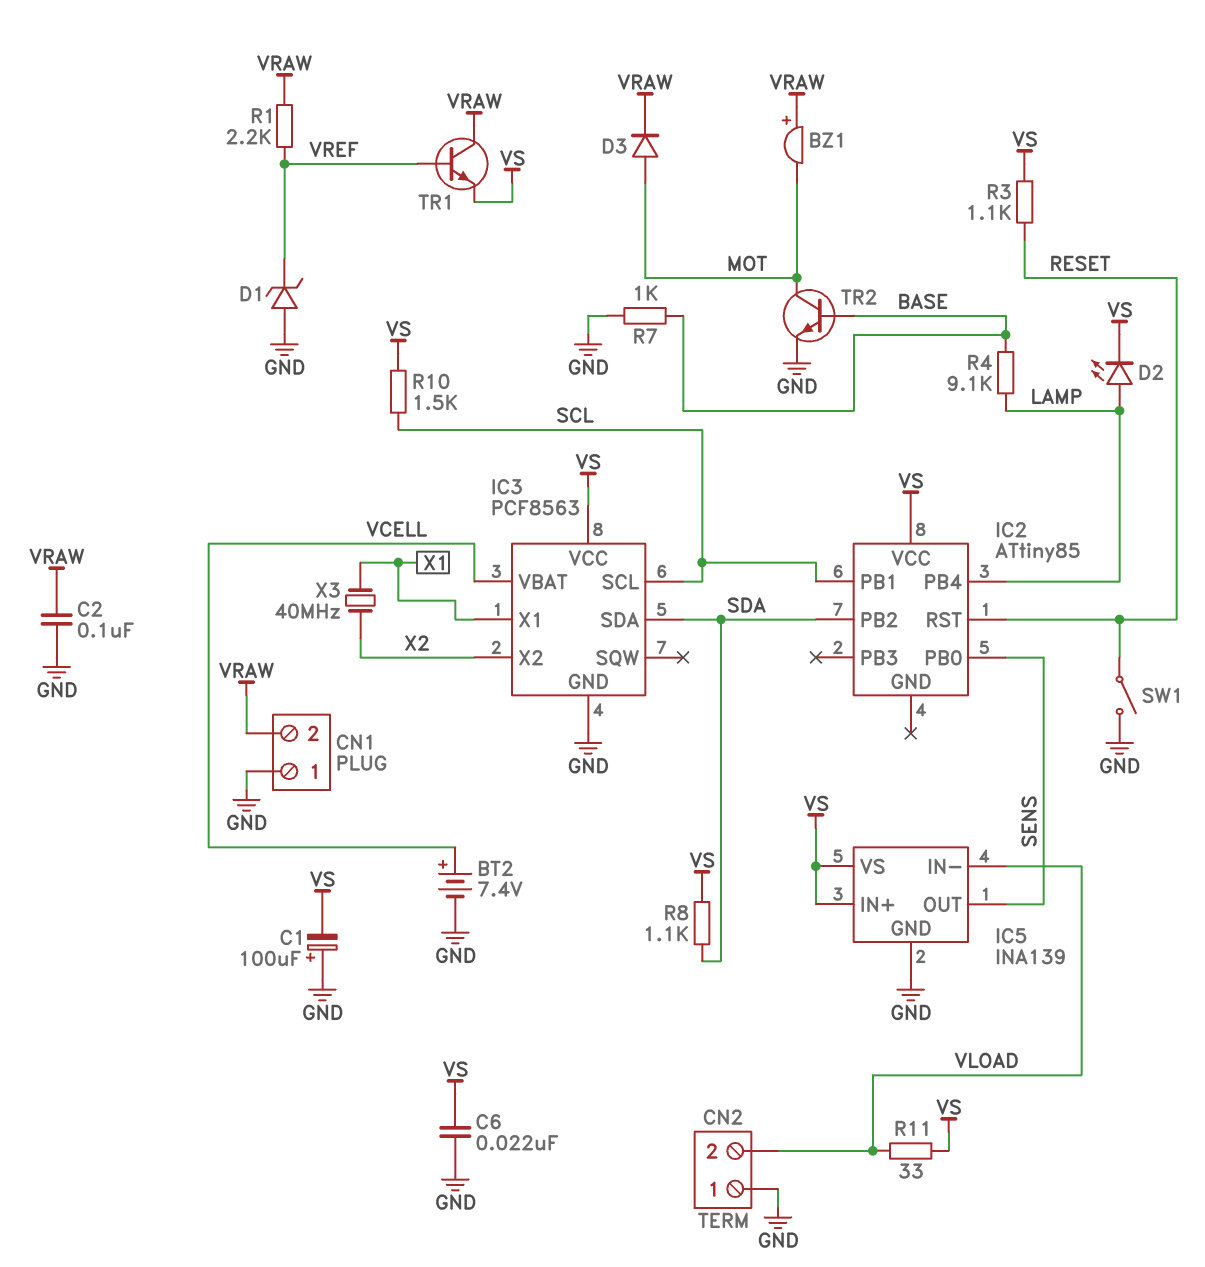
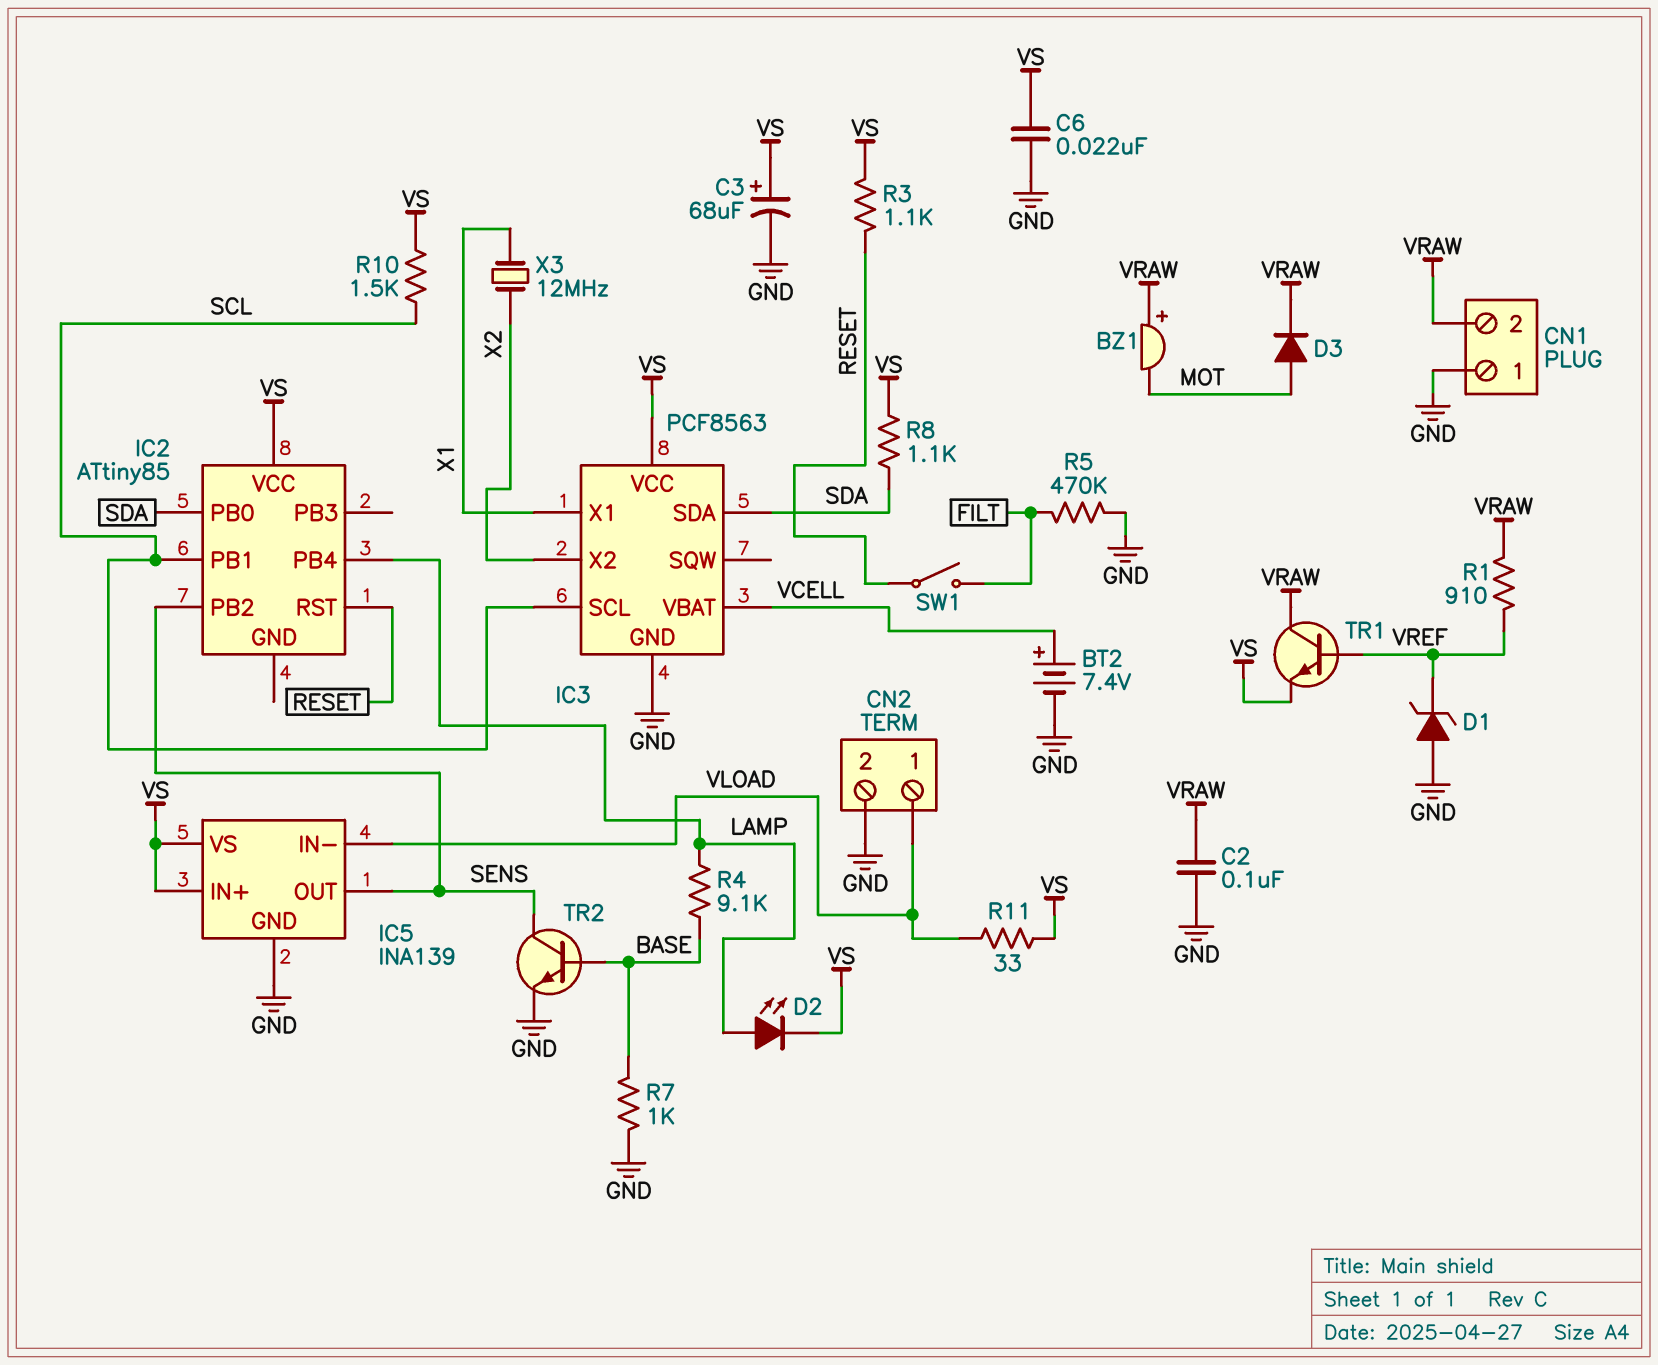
C1: 100uF (plus GND, minus VS) -> none
C3: none -> 68uF (plus VS, minus GND)
CN2 pin 1: GND -> VLOAD
CN2 pin 2: VLOAD -> GND
IC2 pin PB0: SENS -> SDA
IC2 pin PB2: SDA -> SENS
R1: 2.2k (VRAW, VREF) -> 910 (VRAW, VREF)
R5: none -> 470k (FILT, GND)
SW1: switch (GND, RESET) -> switch (FILT, RESET)
TR2: NPN (B BASE, C MOT, E GND) -> NPN (B BASE, C SENS, E GND)
X3: 40MHz (X1, X2) -> 12MHz (X1, X2)

